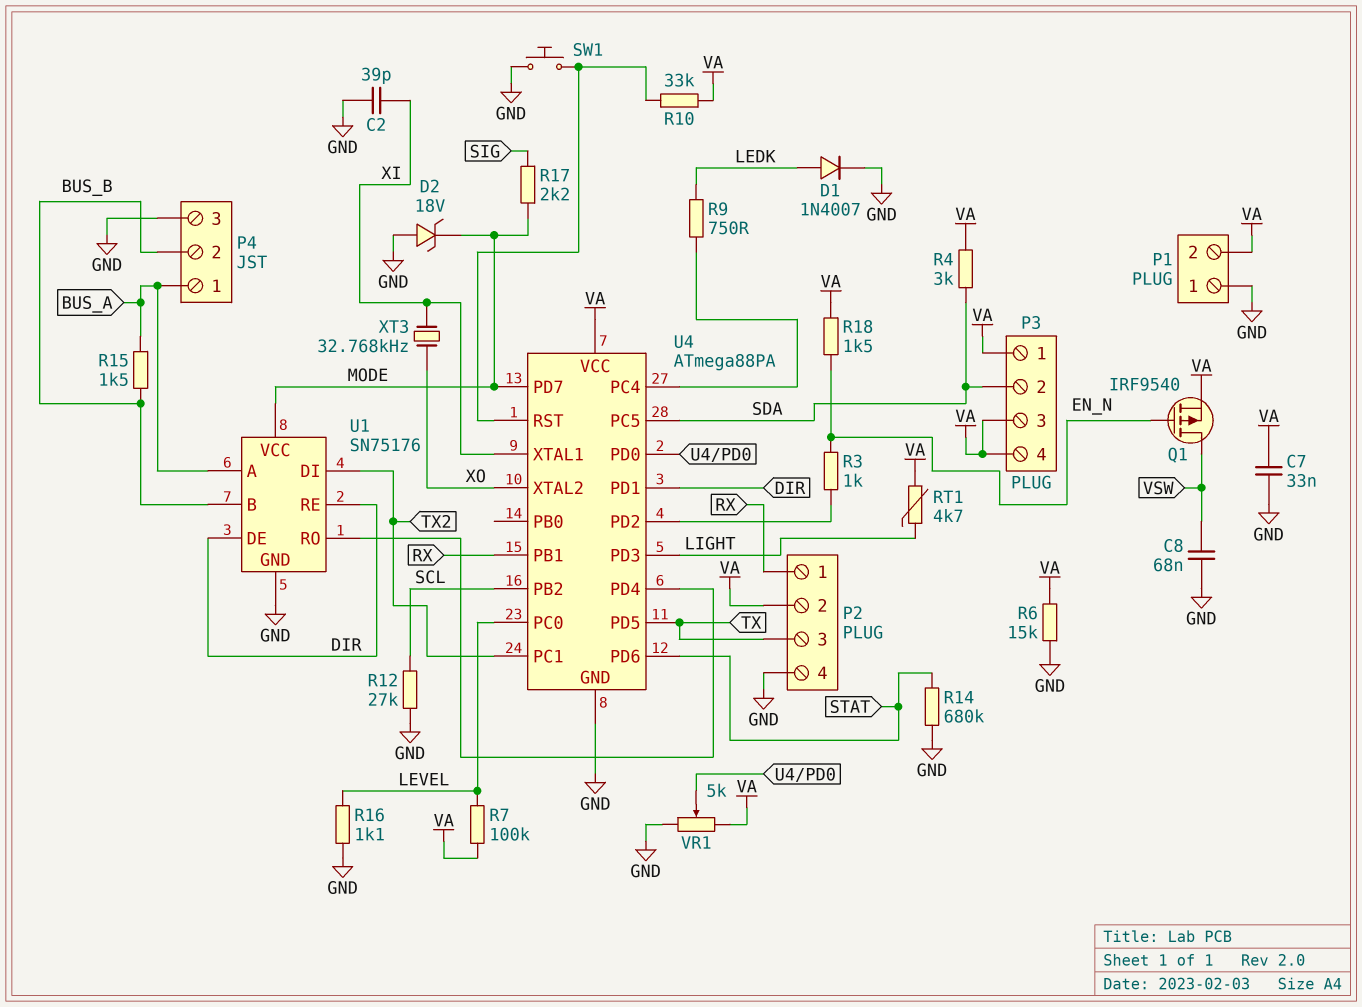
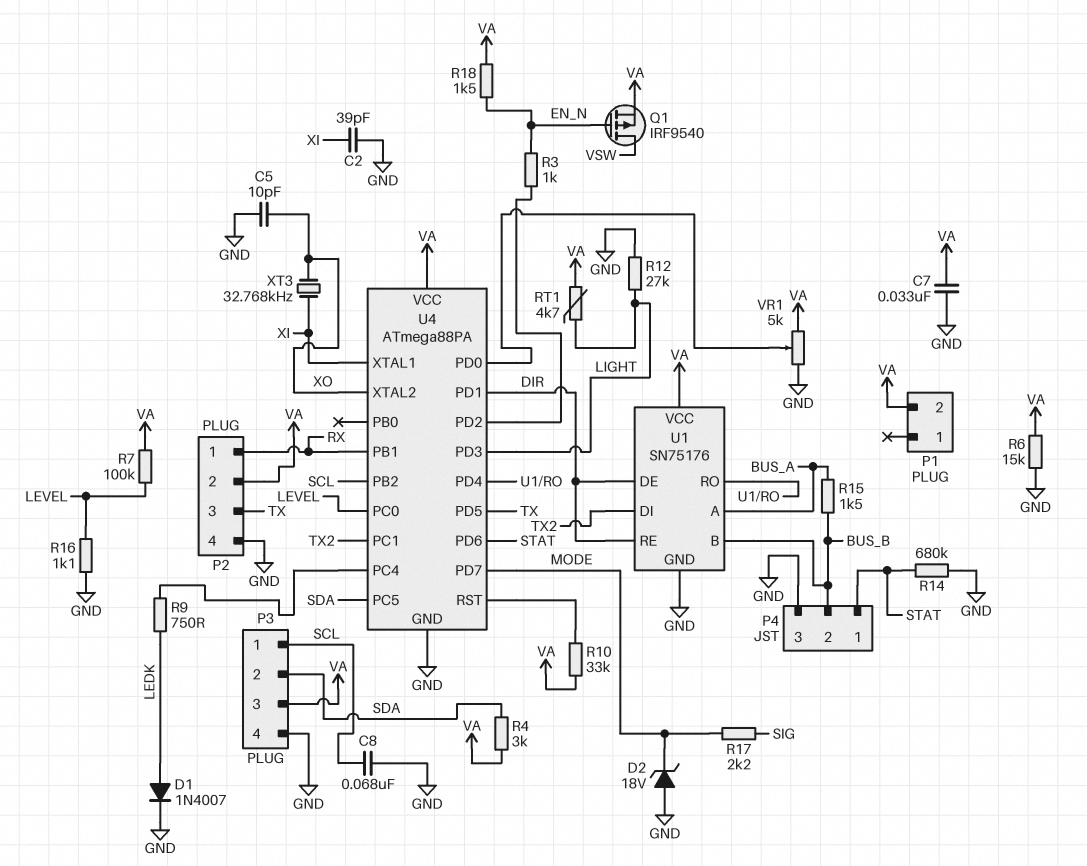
C5: none -> 10pF (GND, XO)
C8: 68nF (GND, VSW) -> 68nF (GND, SCL)
P1 pin 1: GND -> none
P3 pin 1: VA -> SCL
P3 pin 4: VA -> GND
P4 pin 1: BUS_A -> STAT
R12: 27k (GND, SCL) -> 27k (GND, LIGHT)
SW1: button (GND, U4/RST) -> none
U1 pin VCC: MODE -> VA

